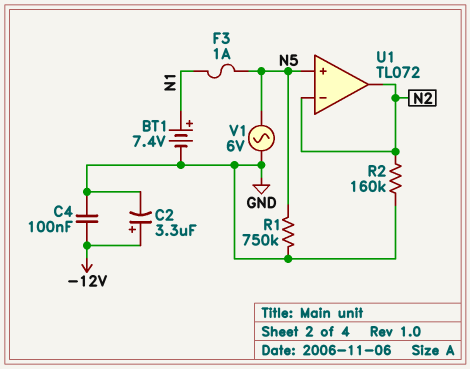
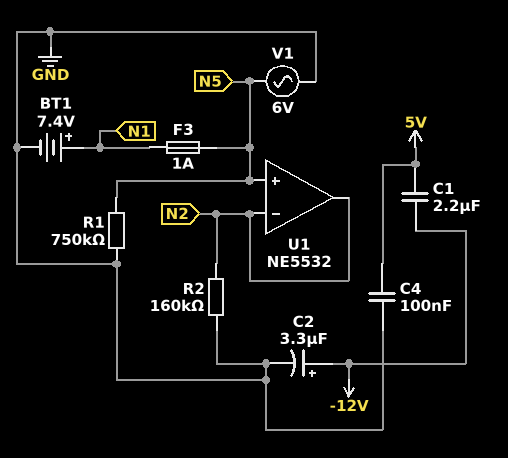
C1: none -> 2.2uF (-12V, 5V)
C4: 100nF (-12V, GND) -> 100nF (5V, GND)
U1: TL072 -> NE5532

